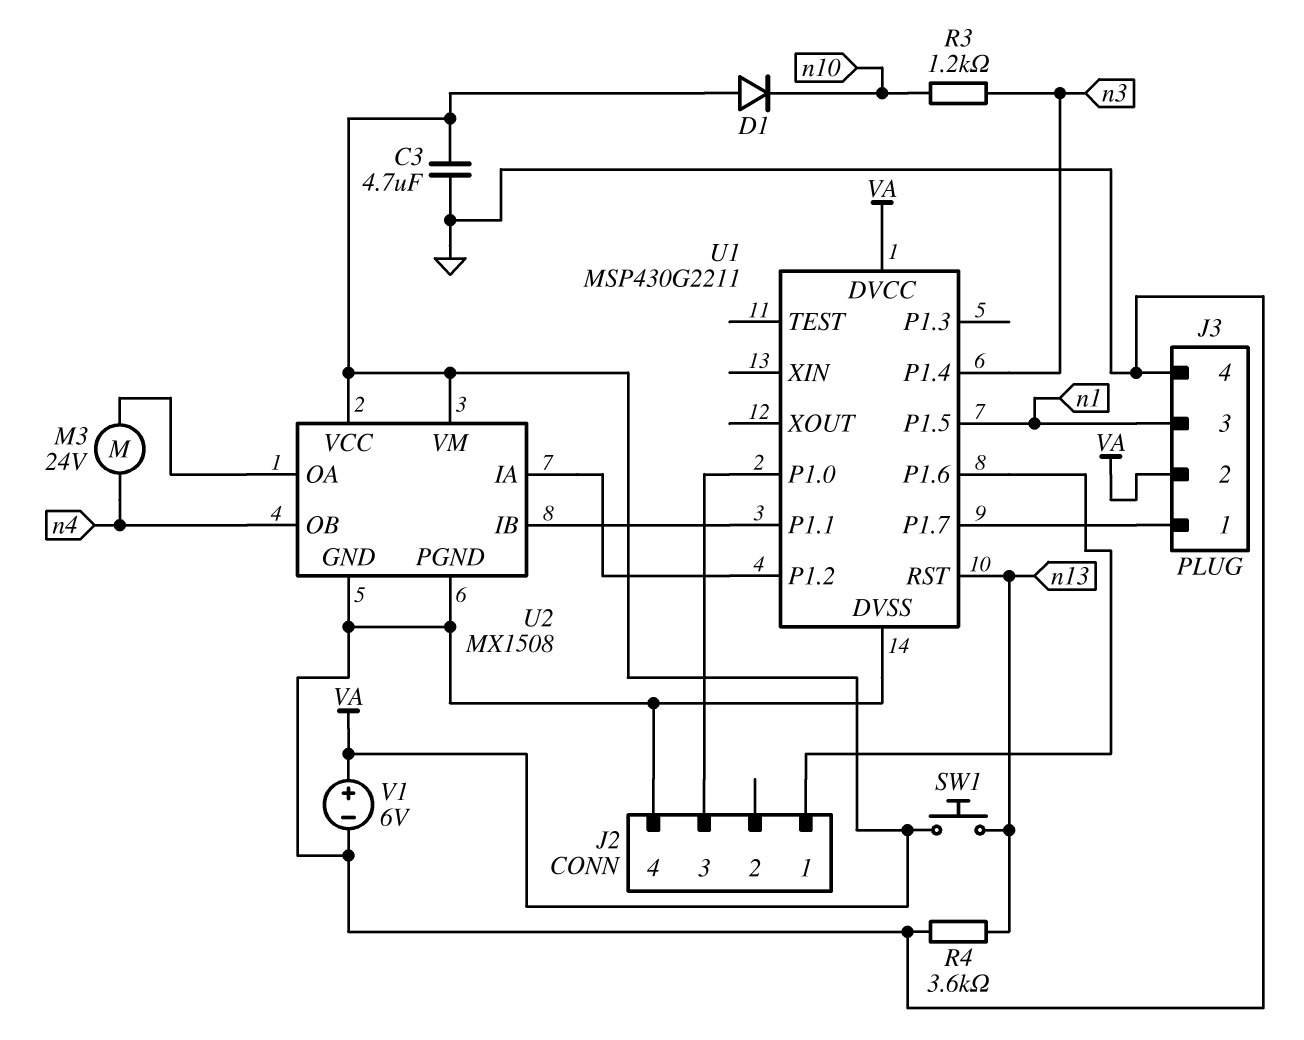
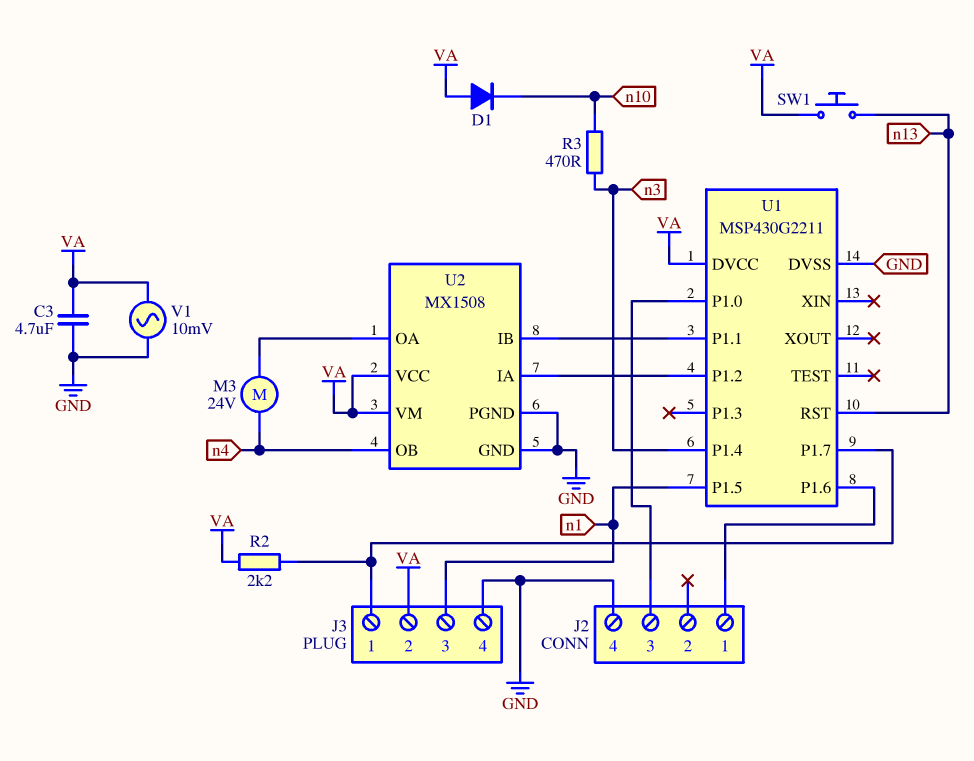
R2: none -> 2.2k (J3/1, VA)
R3: 1.2k (n3, n10) -> 470 (n3, n10)
R4: 3.6k (GND, n13) -> none
V1: 6V (plus VA, minus GND) -> AC 10mV (GND, VA)

